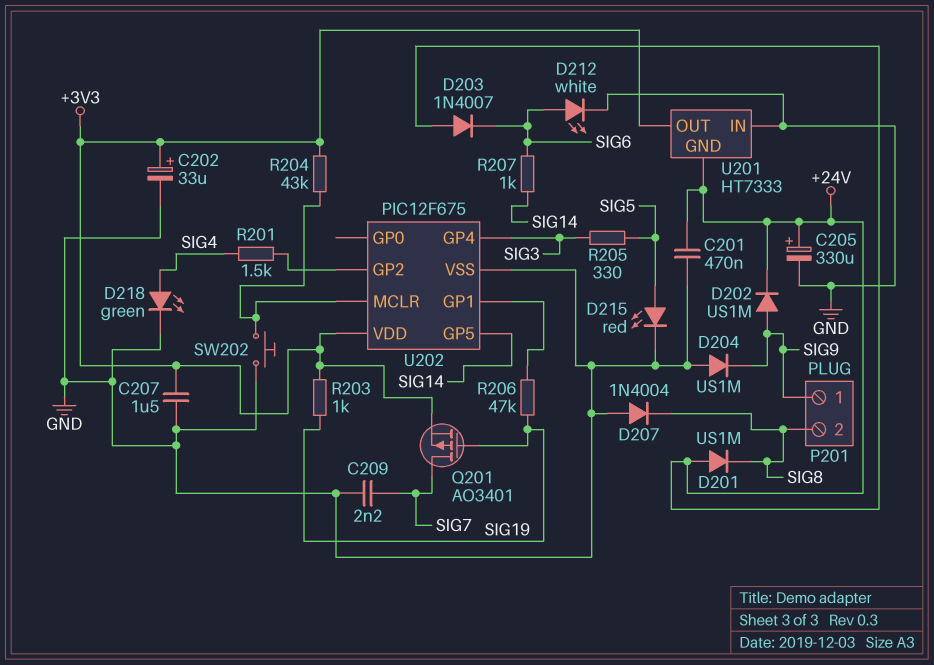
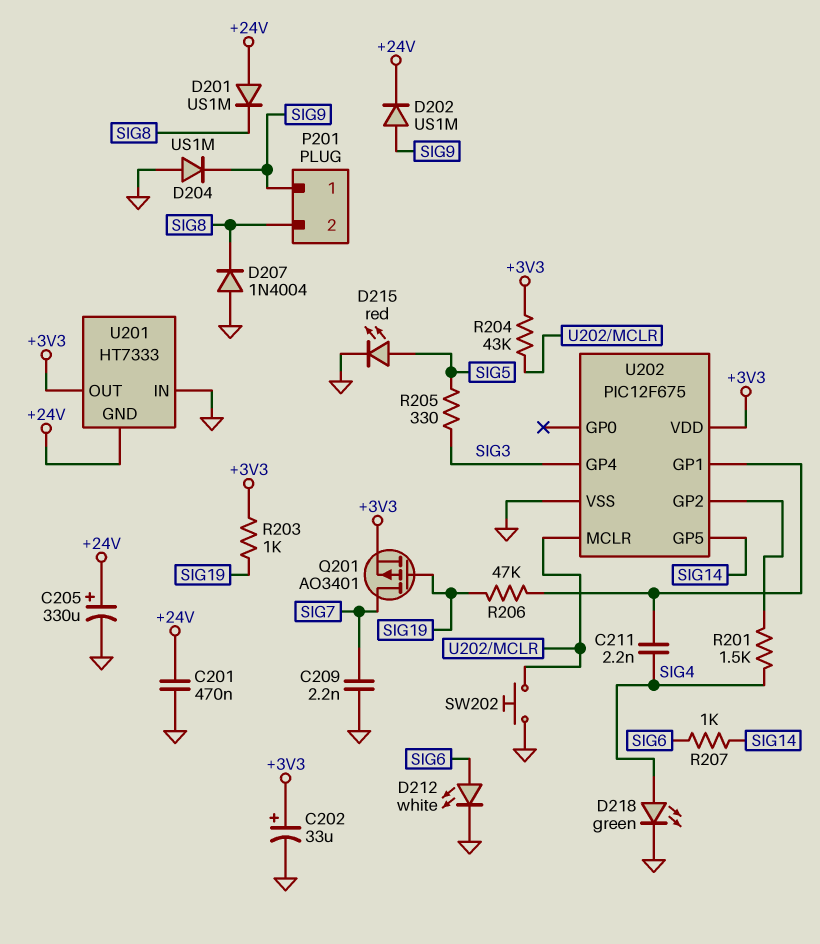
C207: 1.5uF (+3V3, GND) -> none
C211: none -> 2.2nF (SIG4, U202/GP1)
D203: diode 1N4007 (A +24V, K SIG6) -> none

